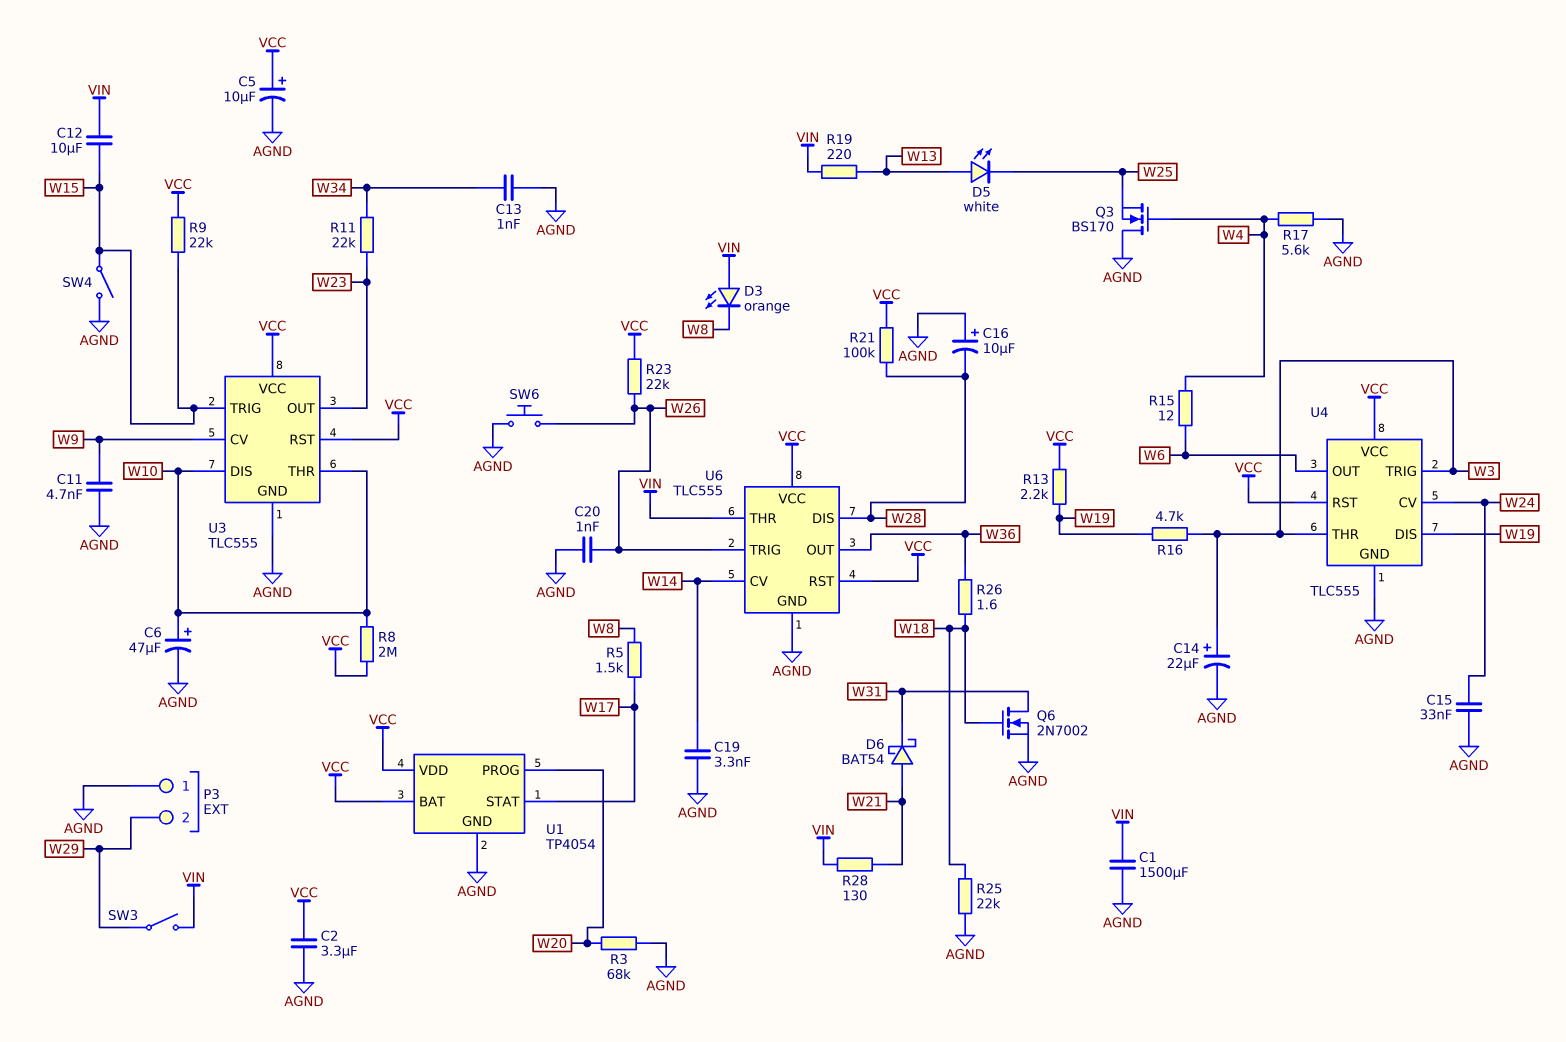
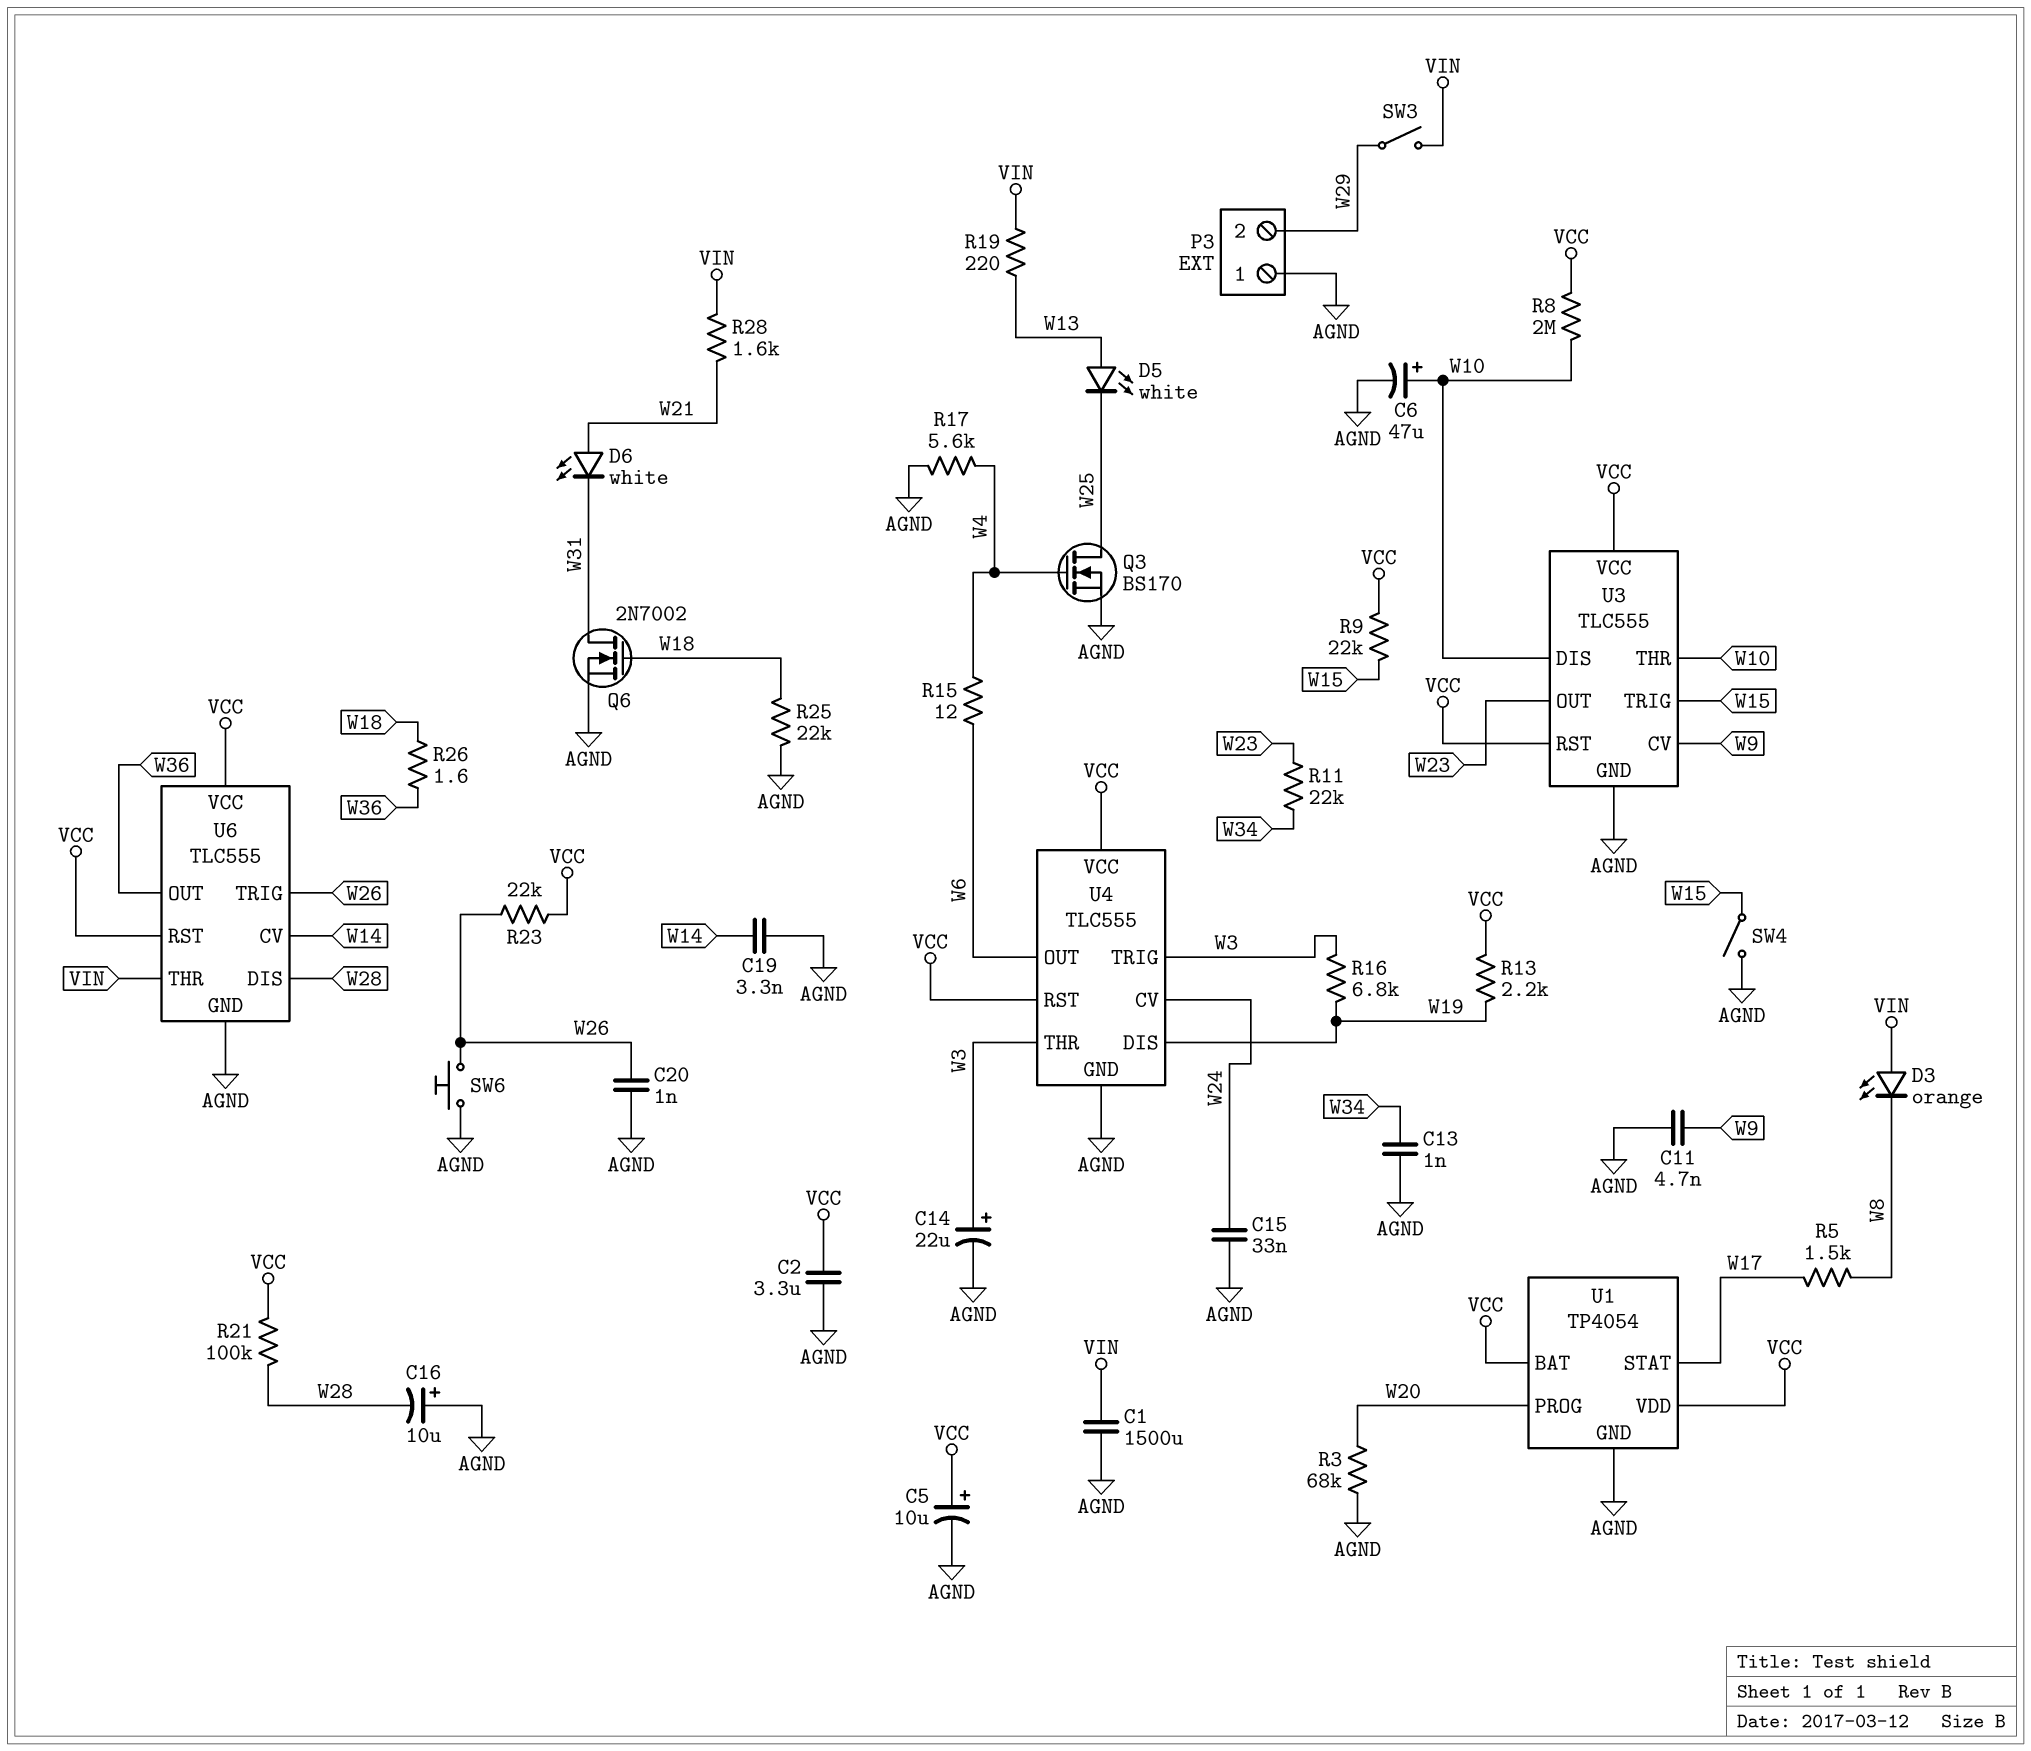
C12: 10uF (VIN, W15) -> none
D6: schottky BAT54 (A W21, K W31) -> LED white (A W21, K W31)
Q3: NMOS BS170 (G W4, D AGND, S W25) -> NMOS BS170 (G W4, D W25, S AGND)
R16: 4.7k (W3, W19) -> 6.8k (W3, W19)
R28: 130 (VIN, W21) -> 1.6k (VIN, W21)

